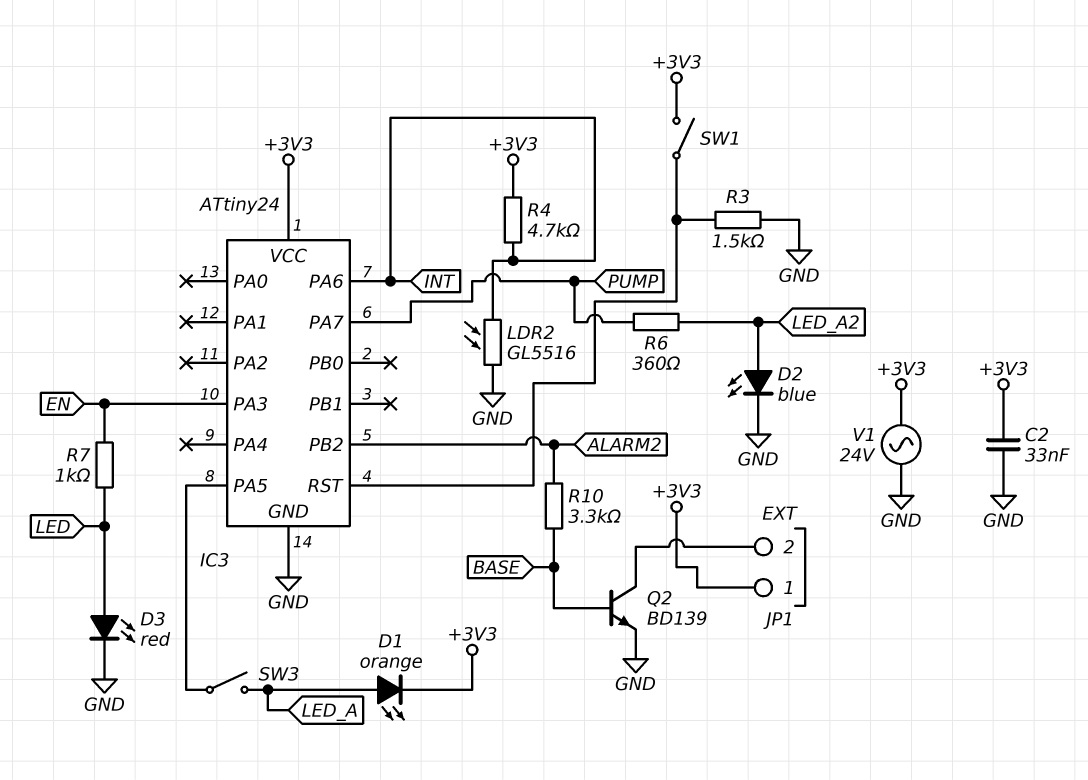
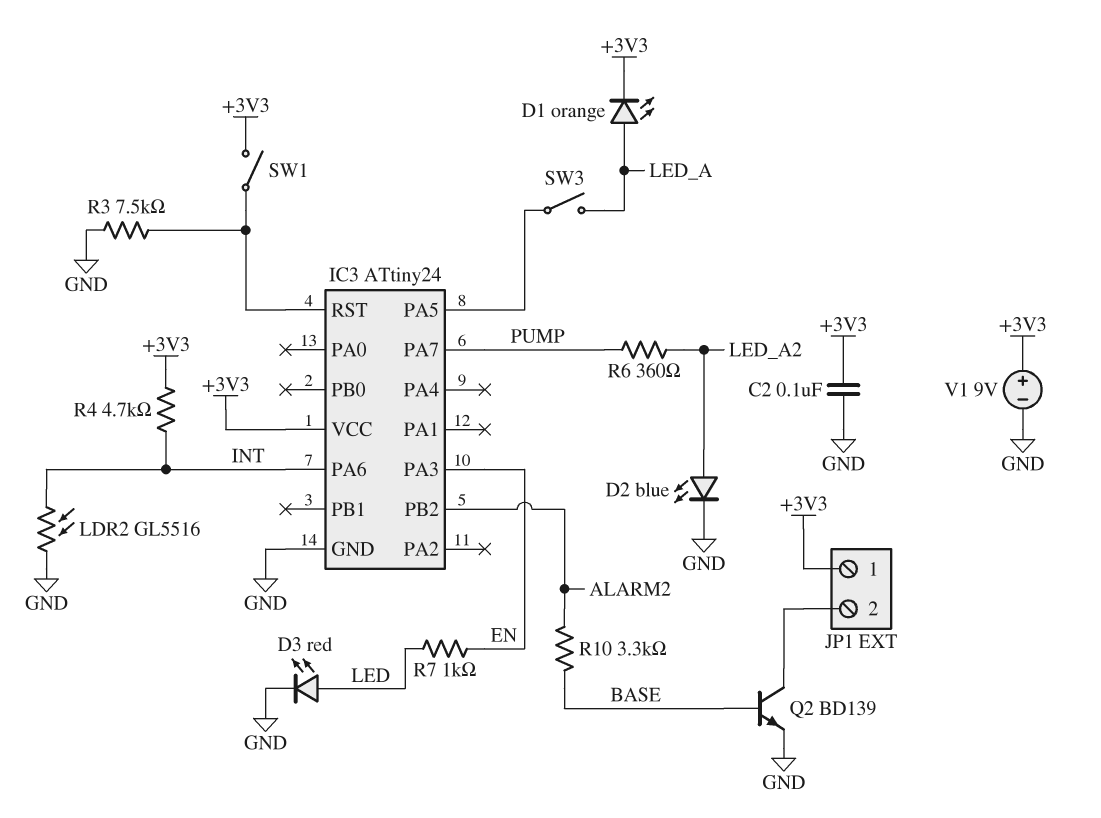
C2: 33nF (+3V3, GND) -> 100nF (+3V3, GND)
R3: 1.5k (GND, IC3/RST) -> 7.5k (GND, IC3/RST)
V1: AC 24V (+3V3, GND) -> 9V (plus +3V3, minus GND)

